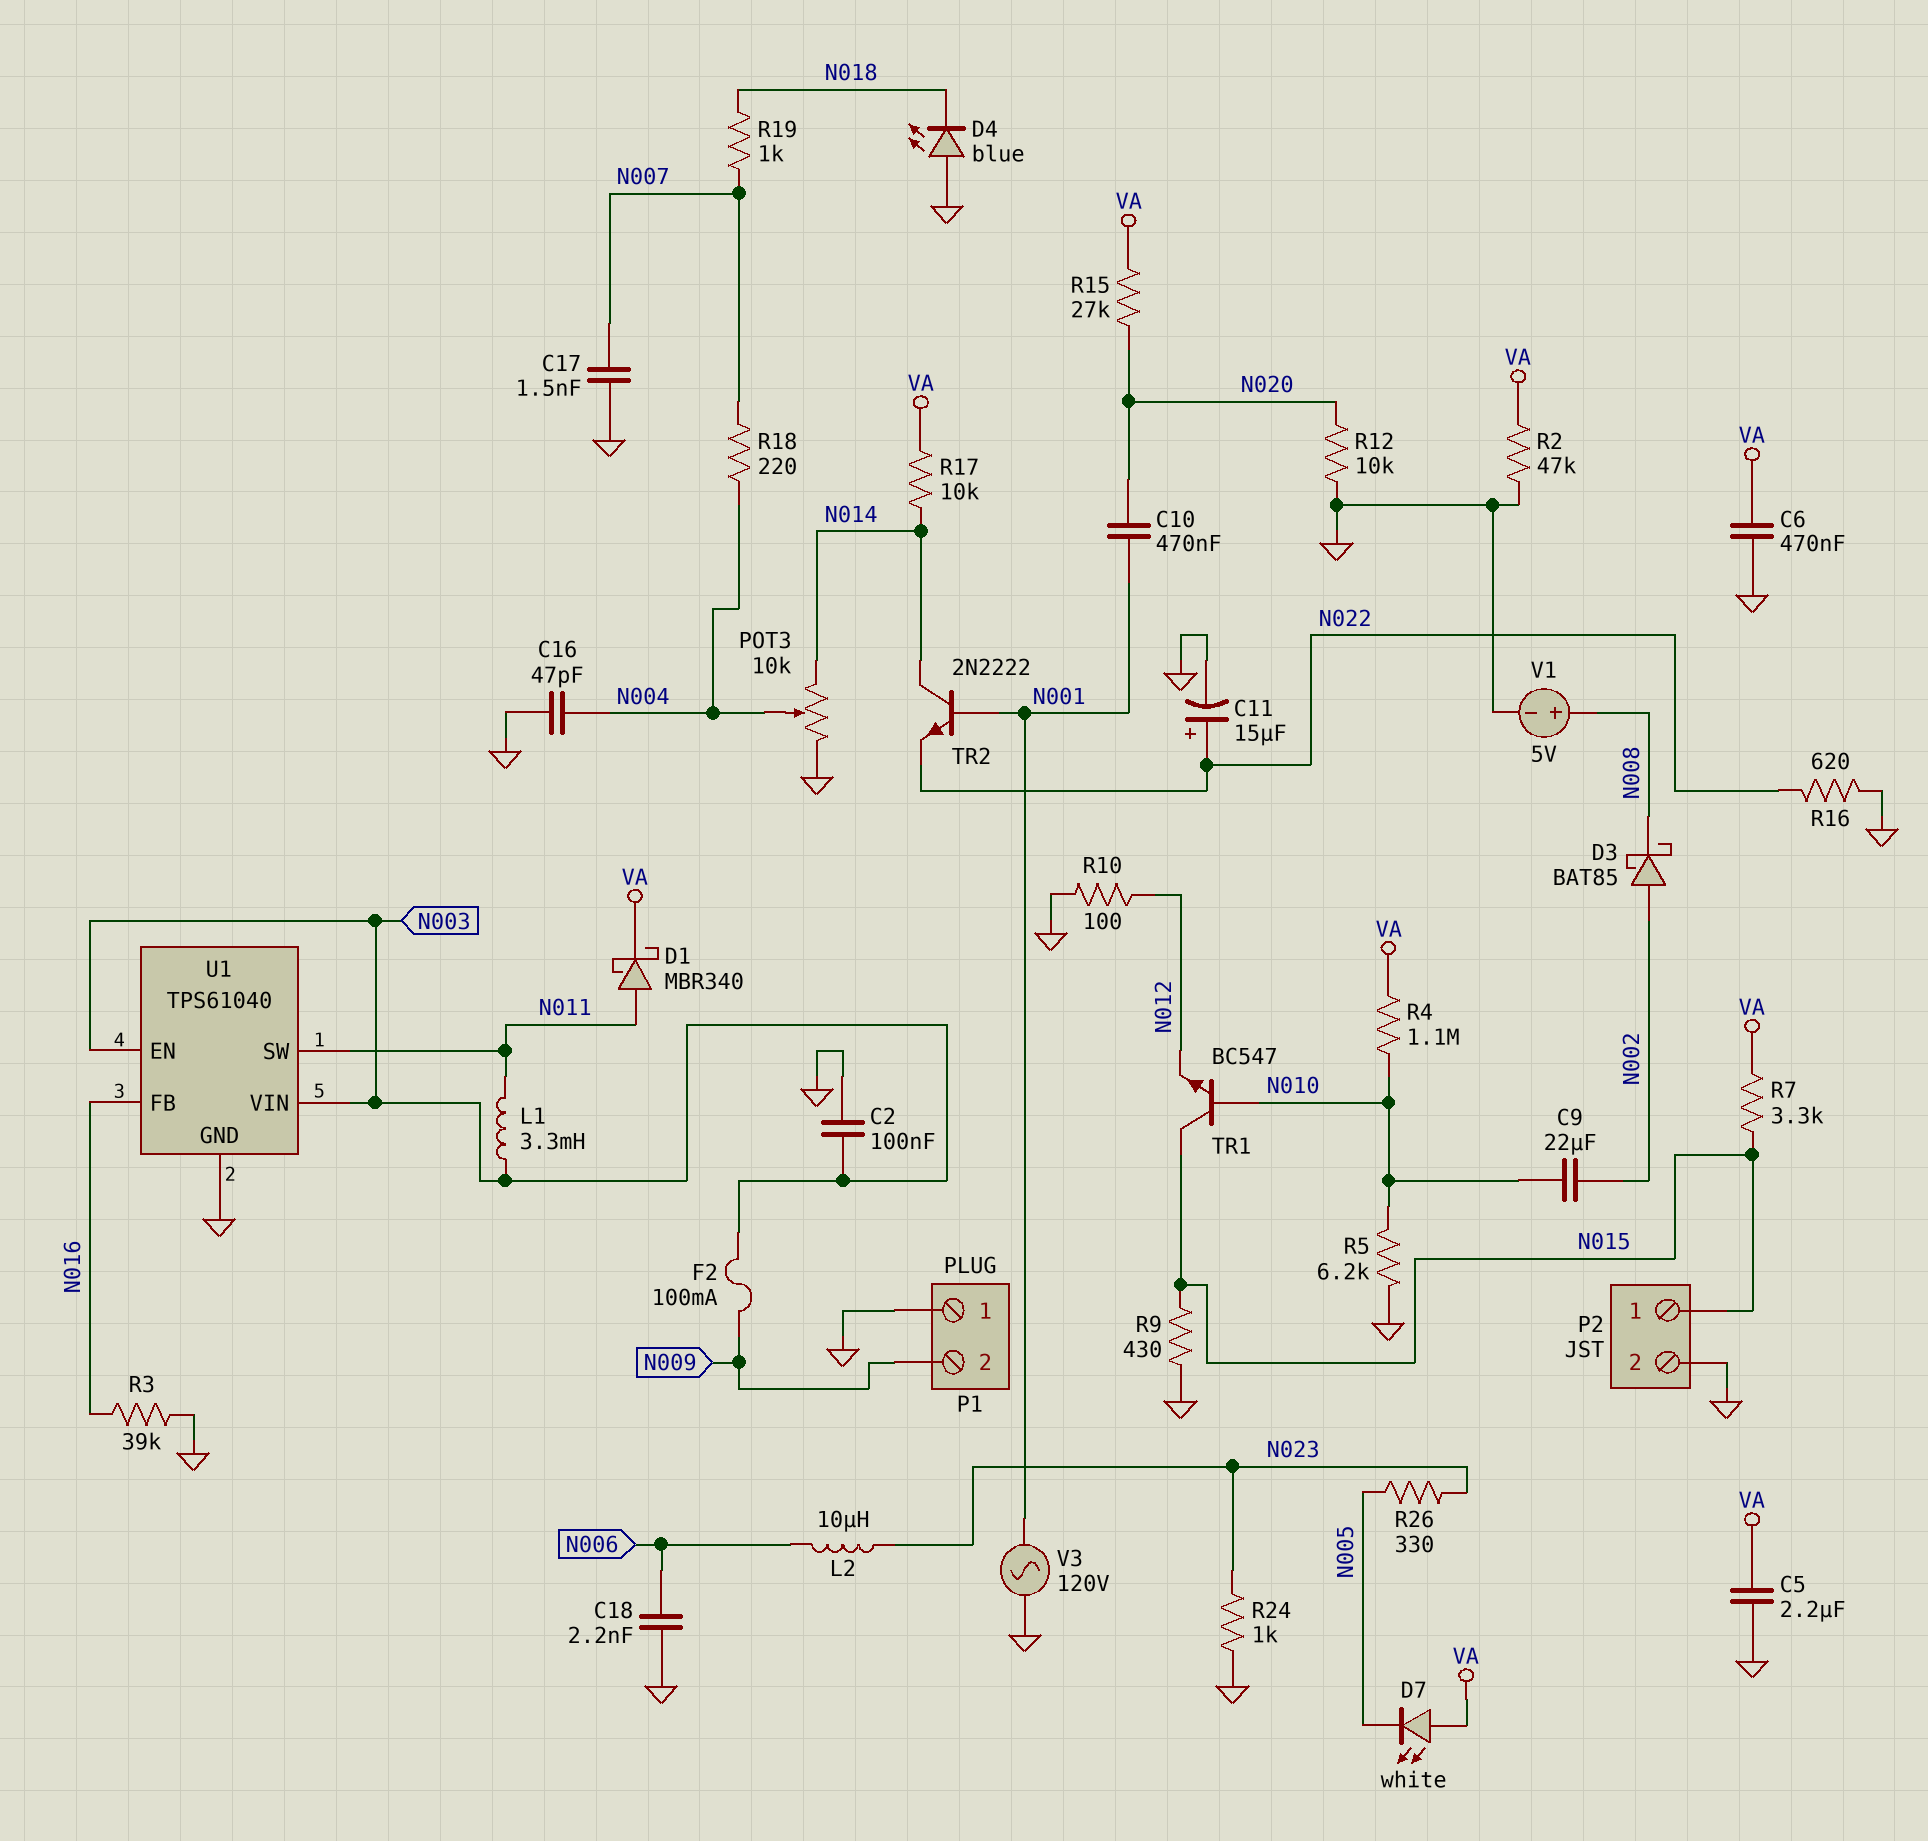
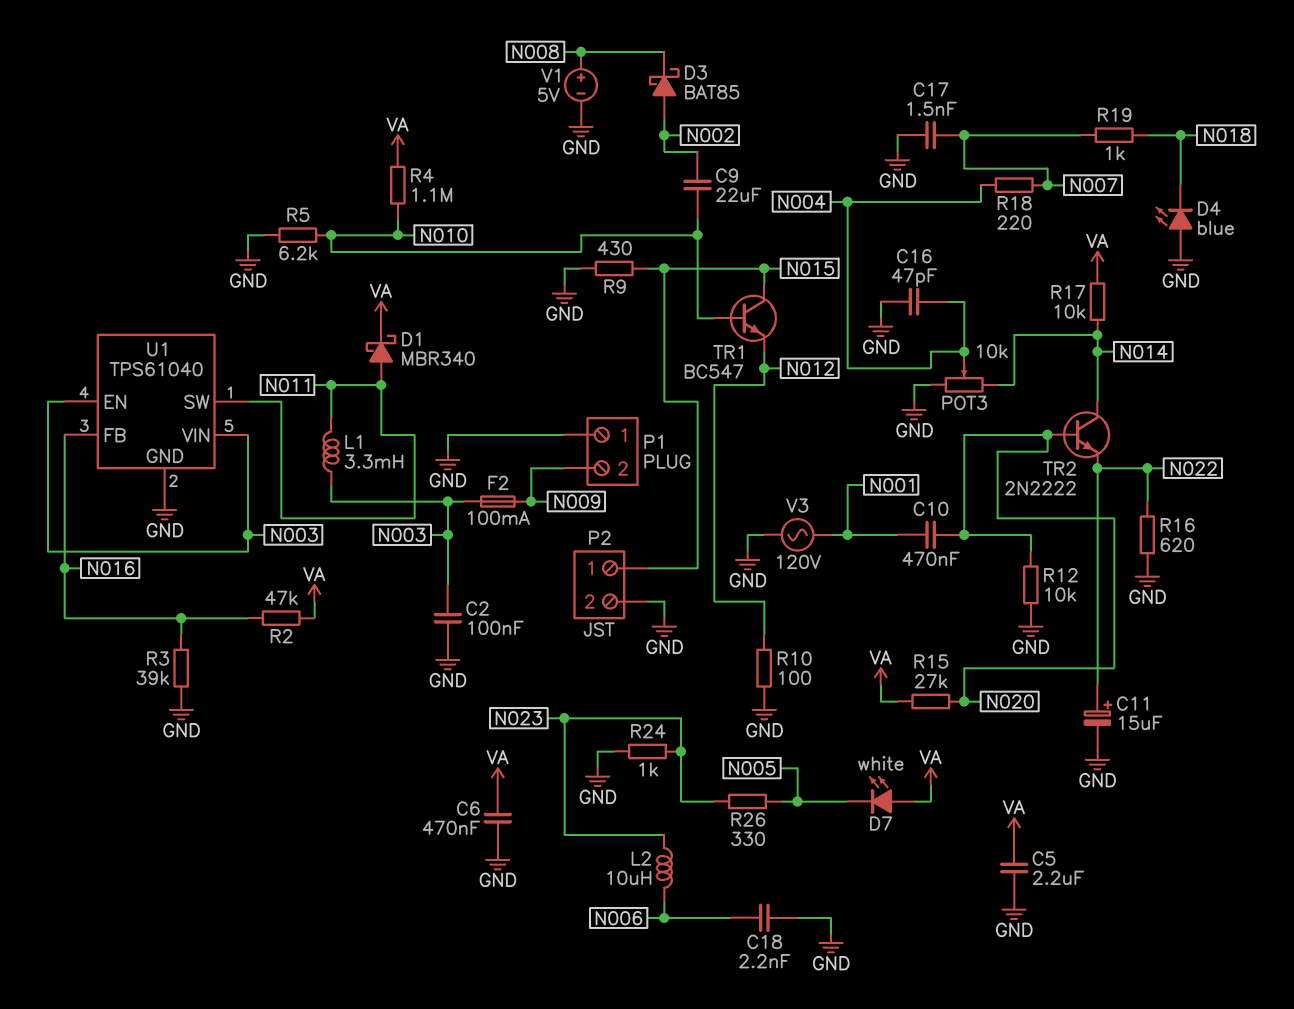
R2: 47k (GND, VA) -> 47k (N016, VA)
R7: 3.3k (N015, VA) -> none
TR2: NPN 2N2222 (B N001, C N014, E N022) -> NPN 2N2222 (B N020, C N014, E N022)

